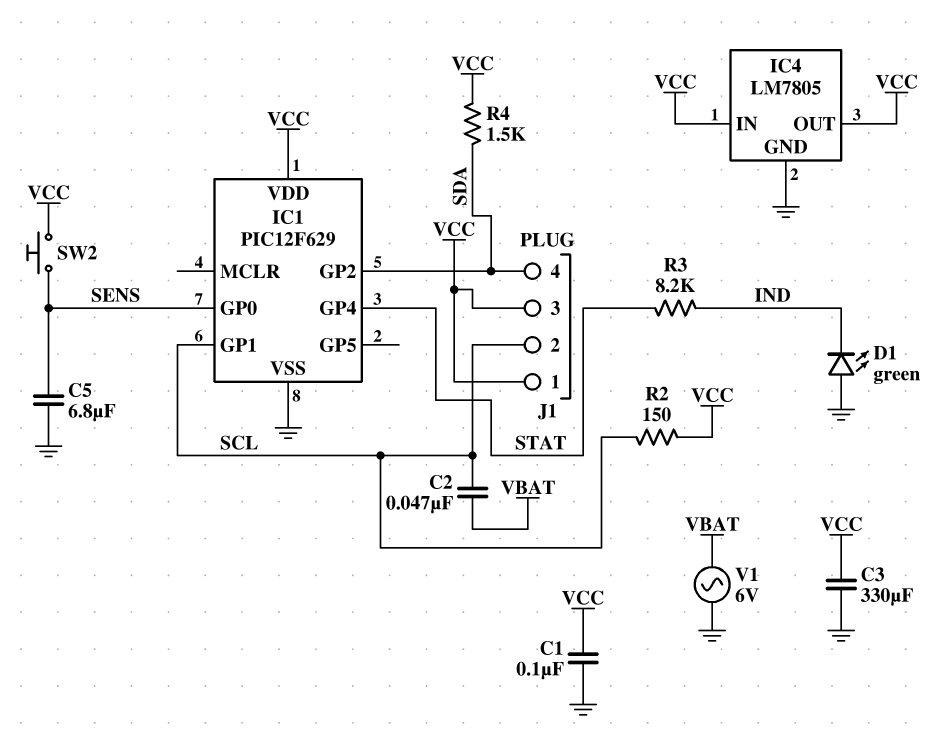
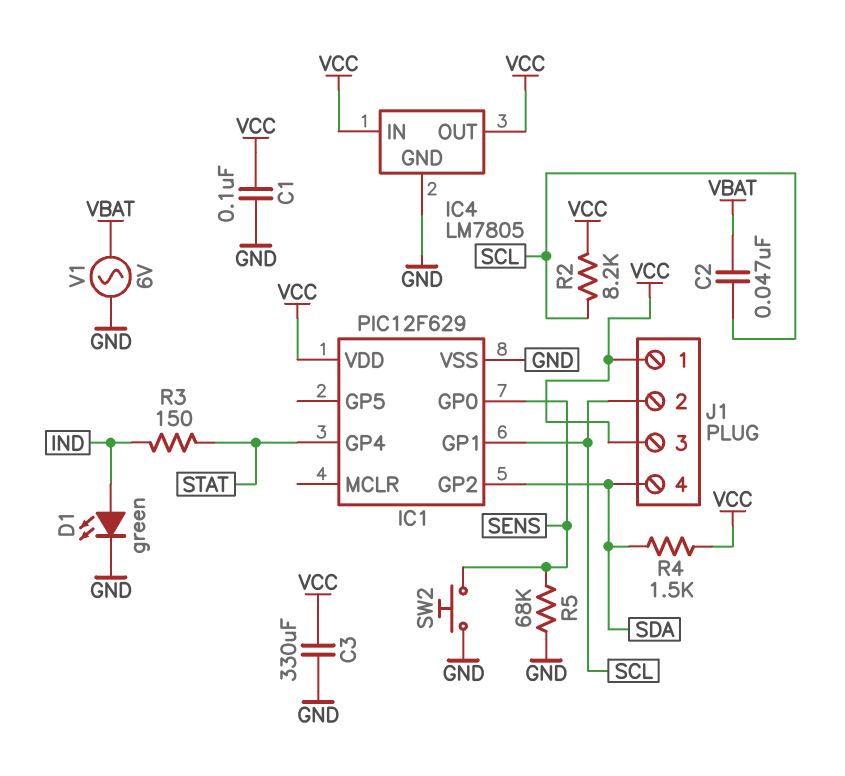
C5: 6.8uF (GND, SENS) -> none
D1: LED green (A GND, K IND) -> LED green (A IND, K GND)
R2: 150 (SCL, VCC) -> 8.2k (SCL, VCC)
R3: 8.2k (IND, STAT) -> 150 (IND, STAT)
R5: none -> 68k (GND, SENS)
SW2: button (SENS, VCC) -> button (GND, SENS)

